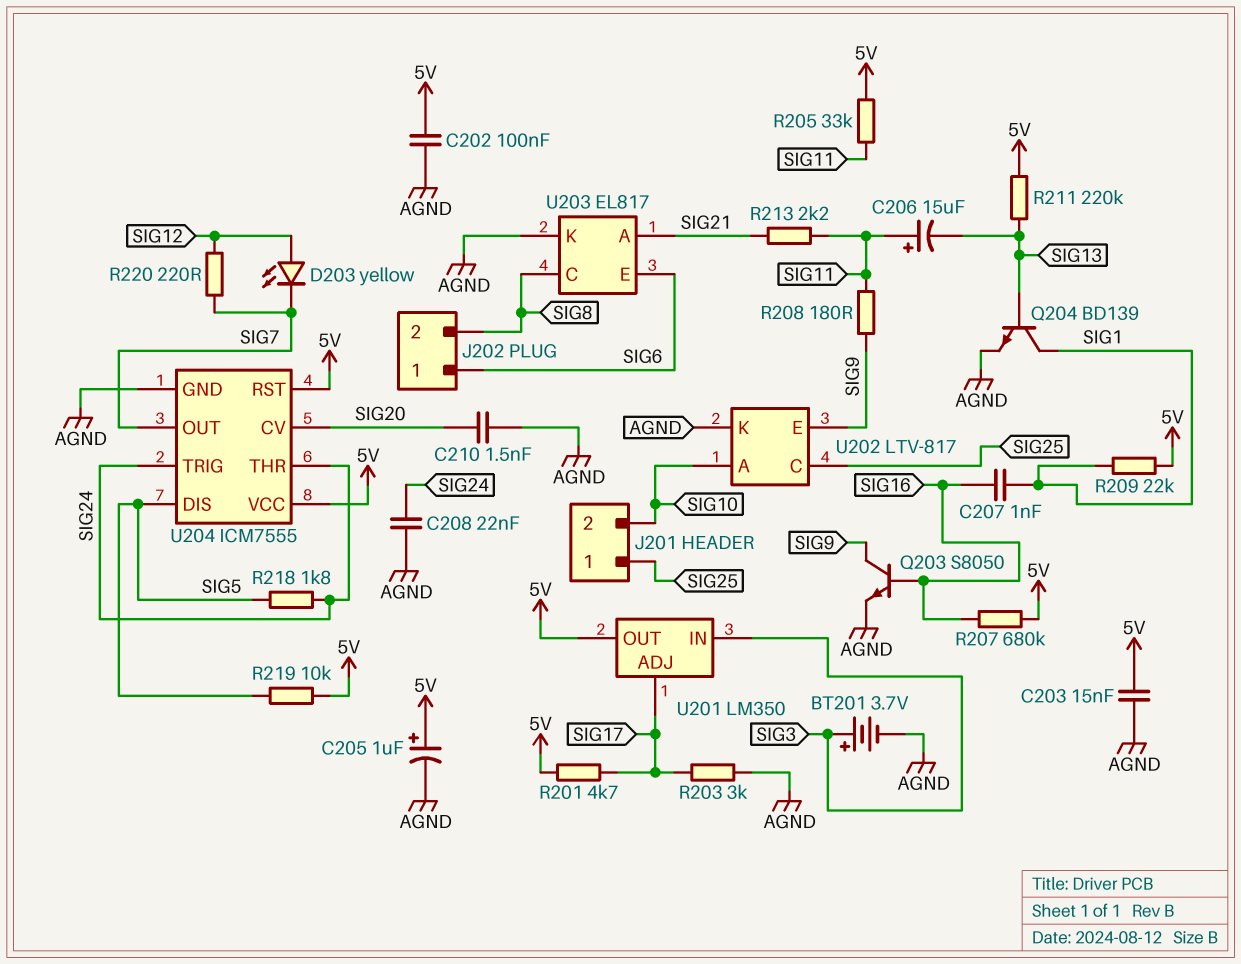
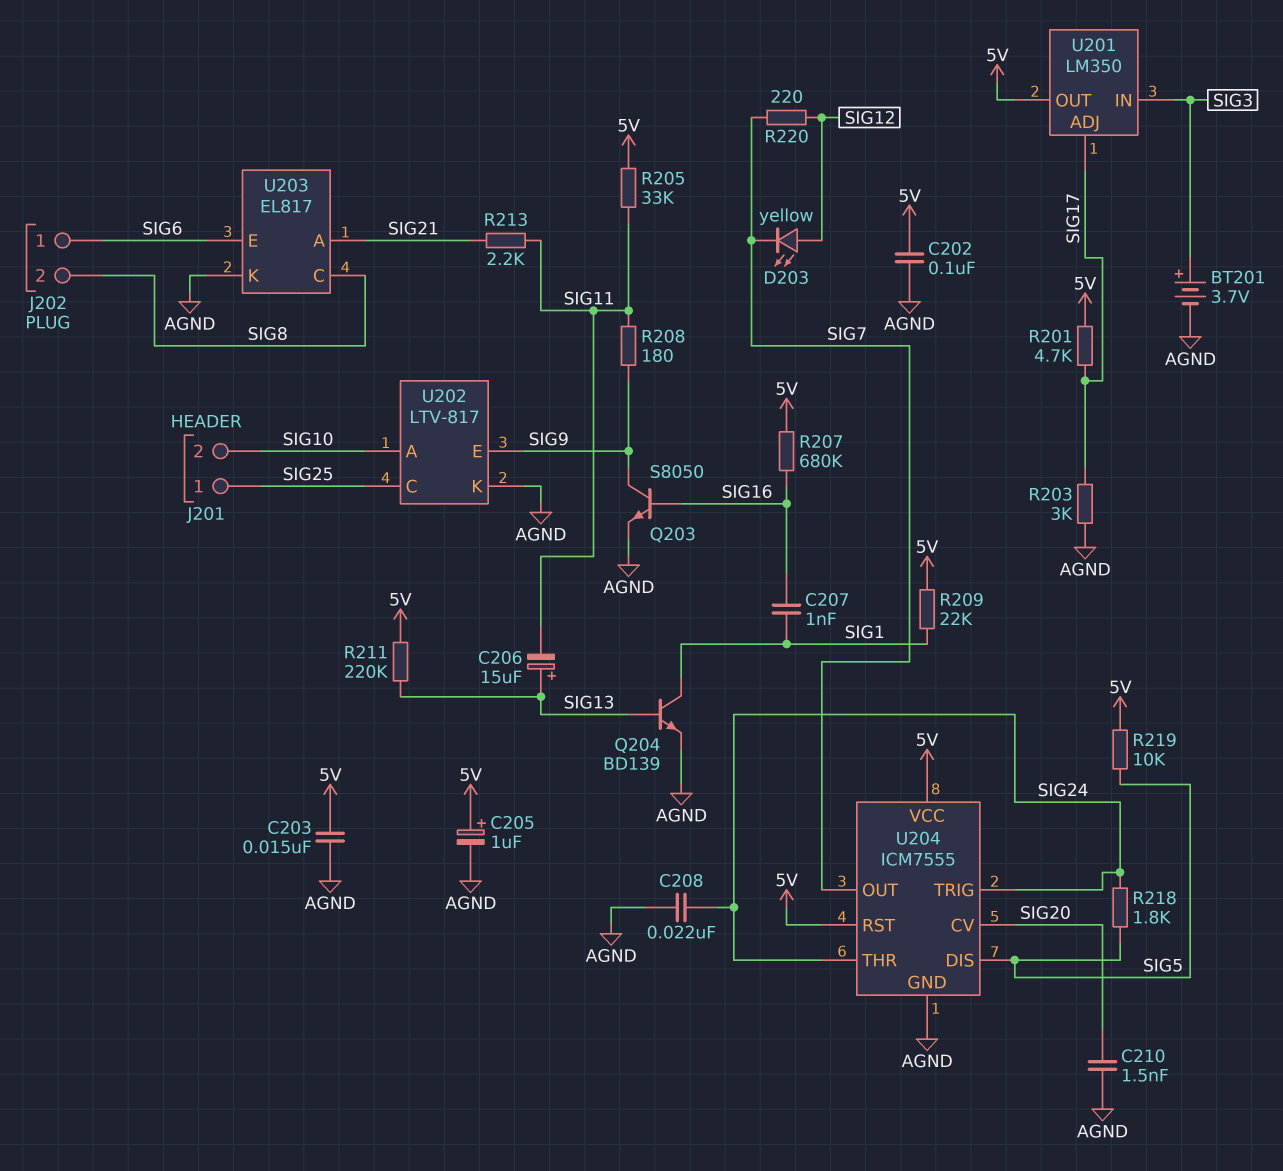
C206: 15uF (plus SIG11, minus SIG13) -> 15uF (plus SIG13, minus SIG11)

